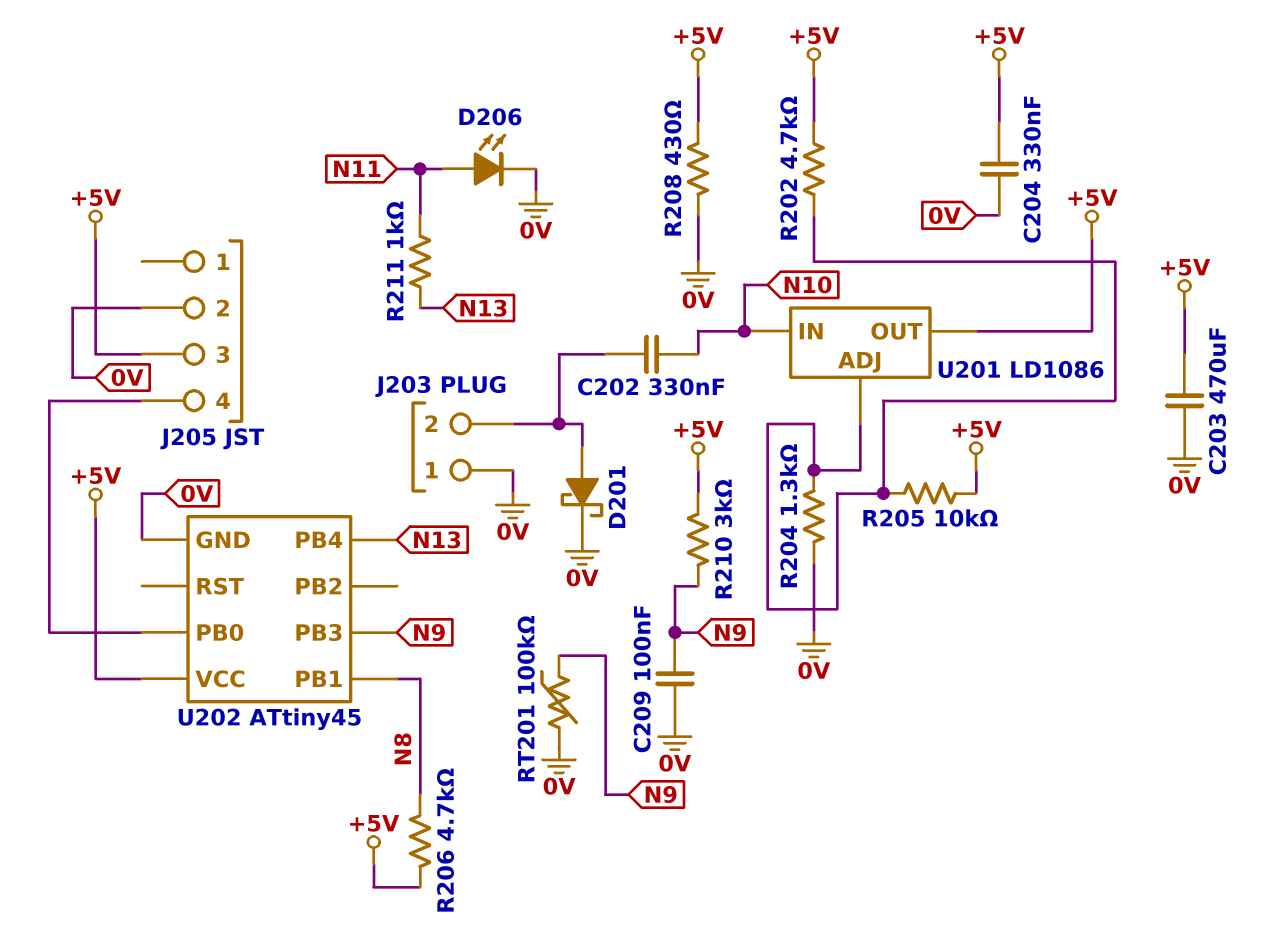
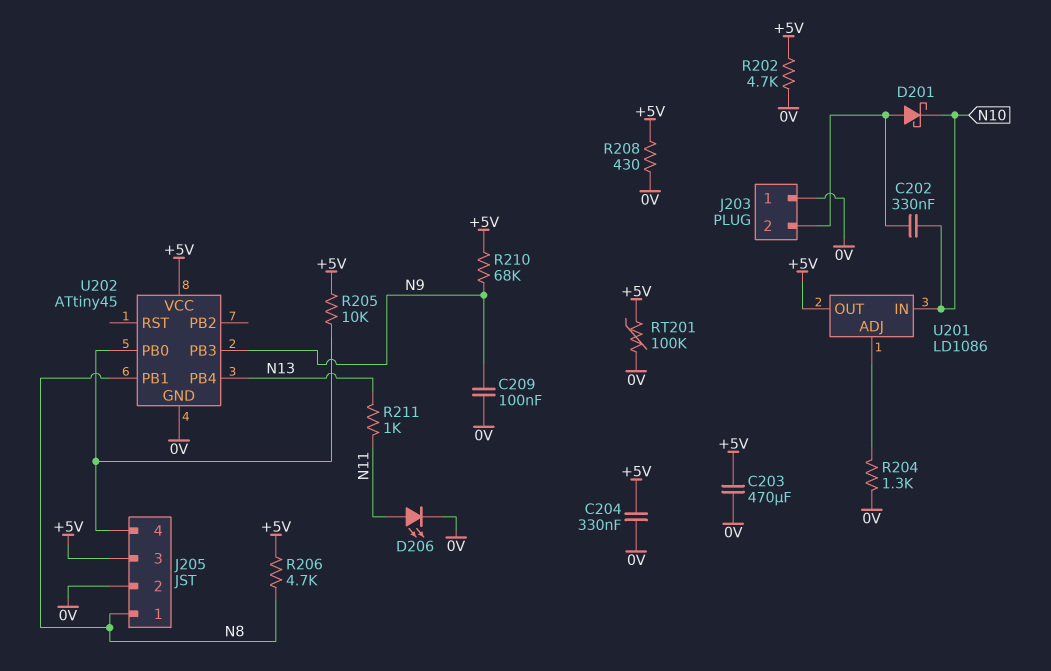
D201: schottky (A J203/2, K 0V) -> schottky (A J203/2, K N10)
J205 pin 1: none -> N8
R202: 4.7k (+5V, U201/ADJ) -> 4.7k (+5V, 0V)
R205: 10k (+5V, U201/ADJ) -> 10k (+5V, J205/4)
R210: 3k (+5V, N9) -> 68k (+5V, N9)
RT201: 100k (0V, N9) -> 100k (+5V, 0V)

